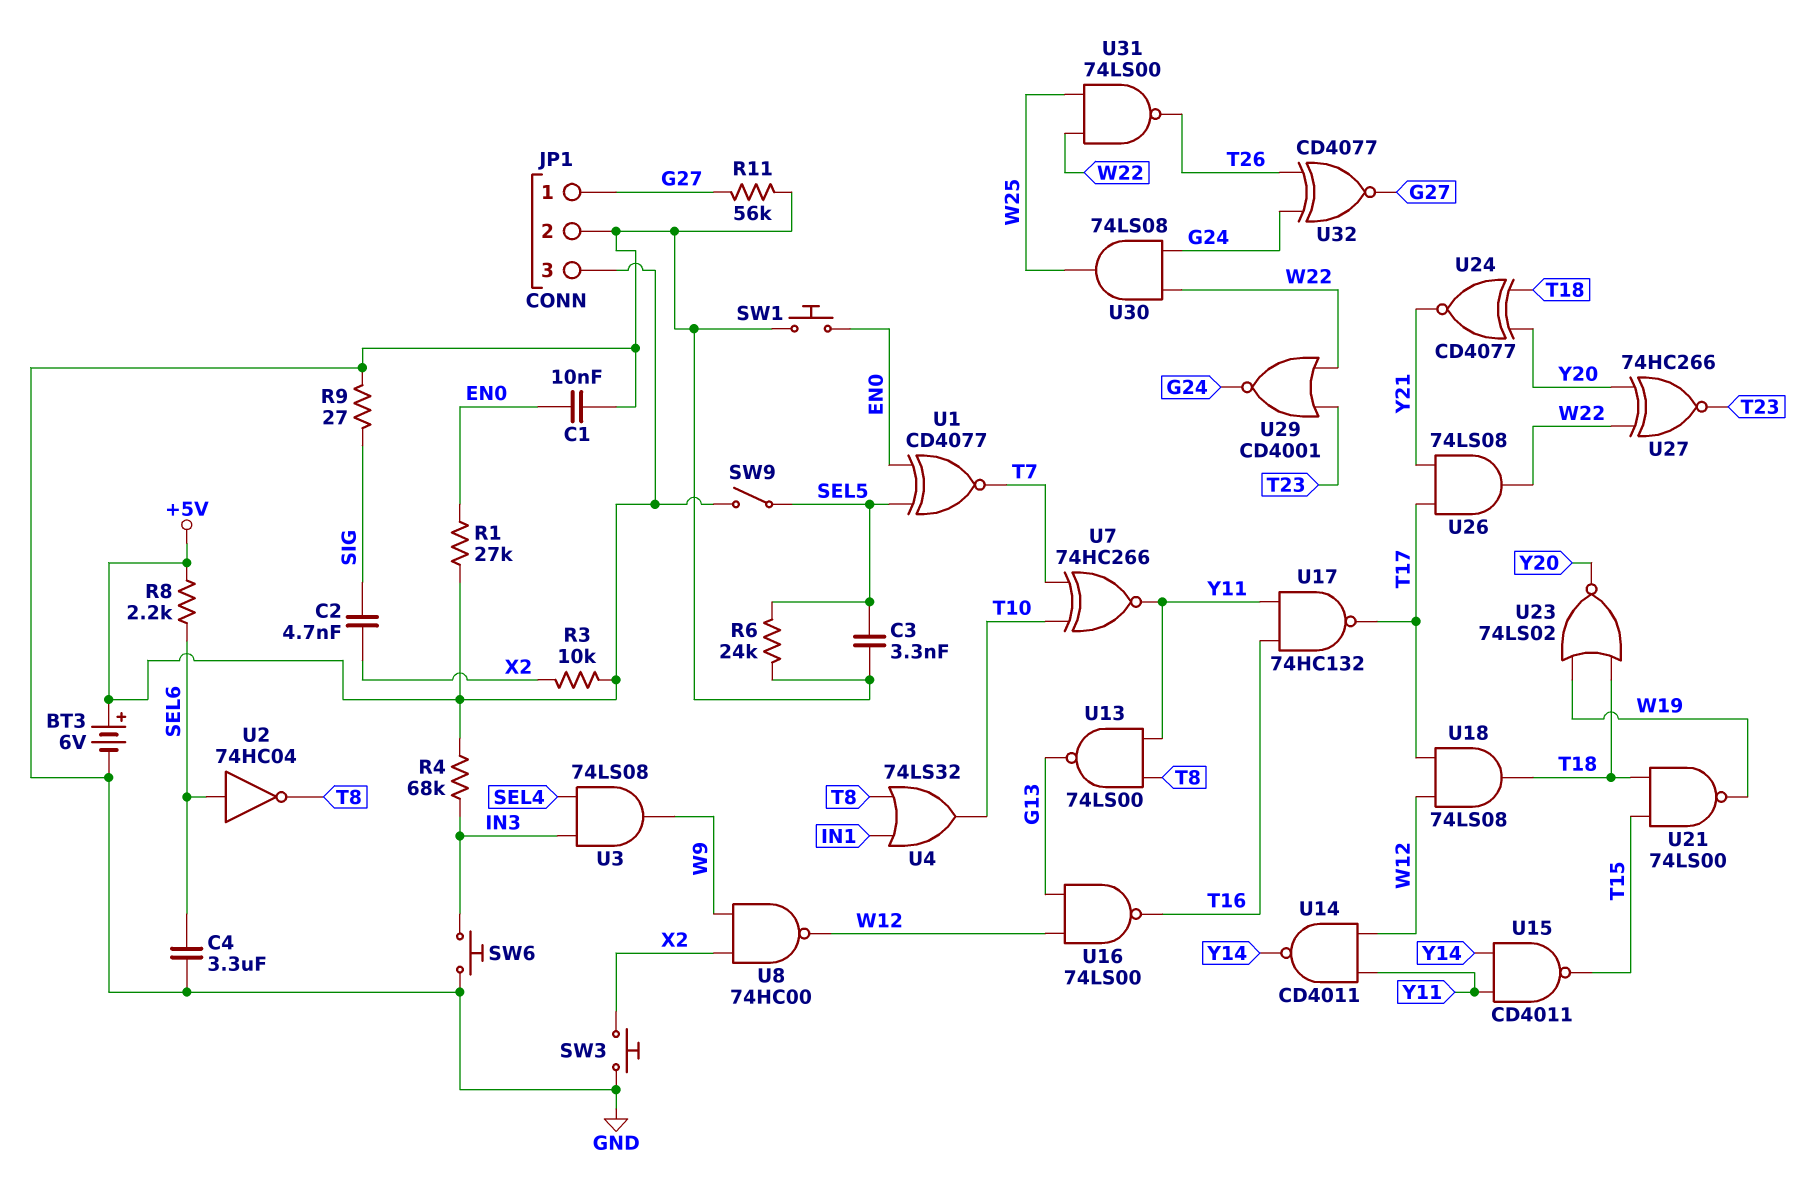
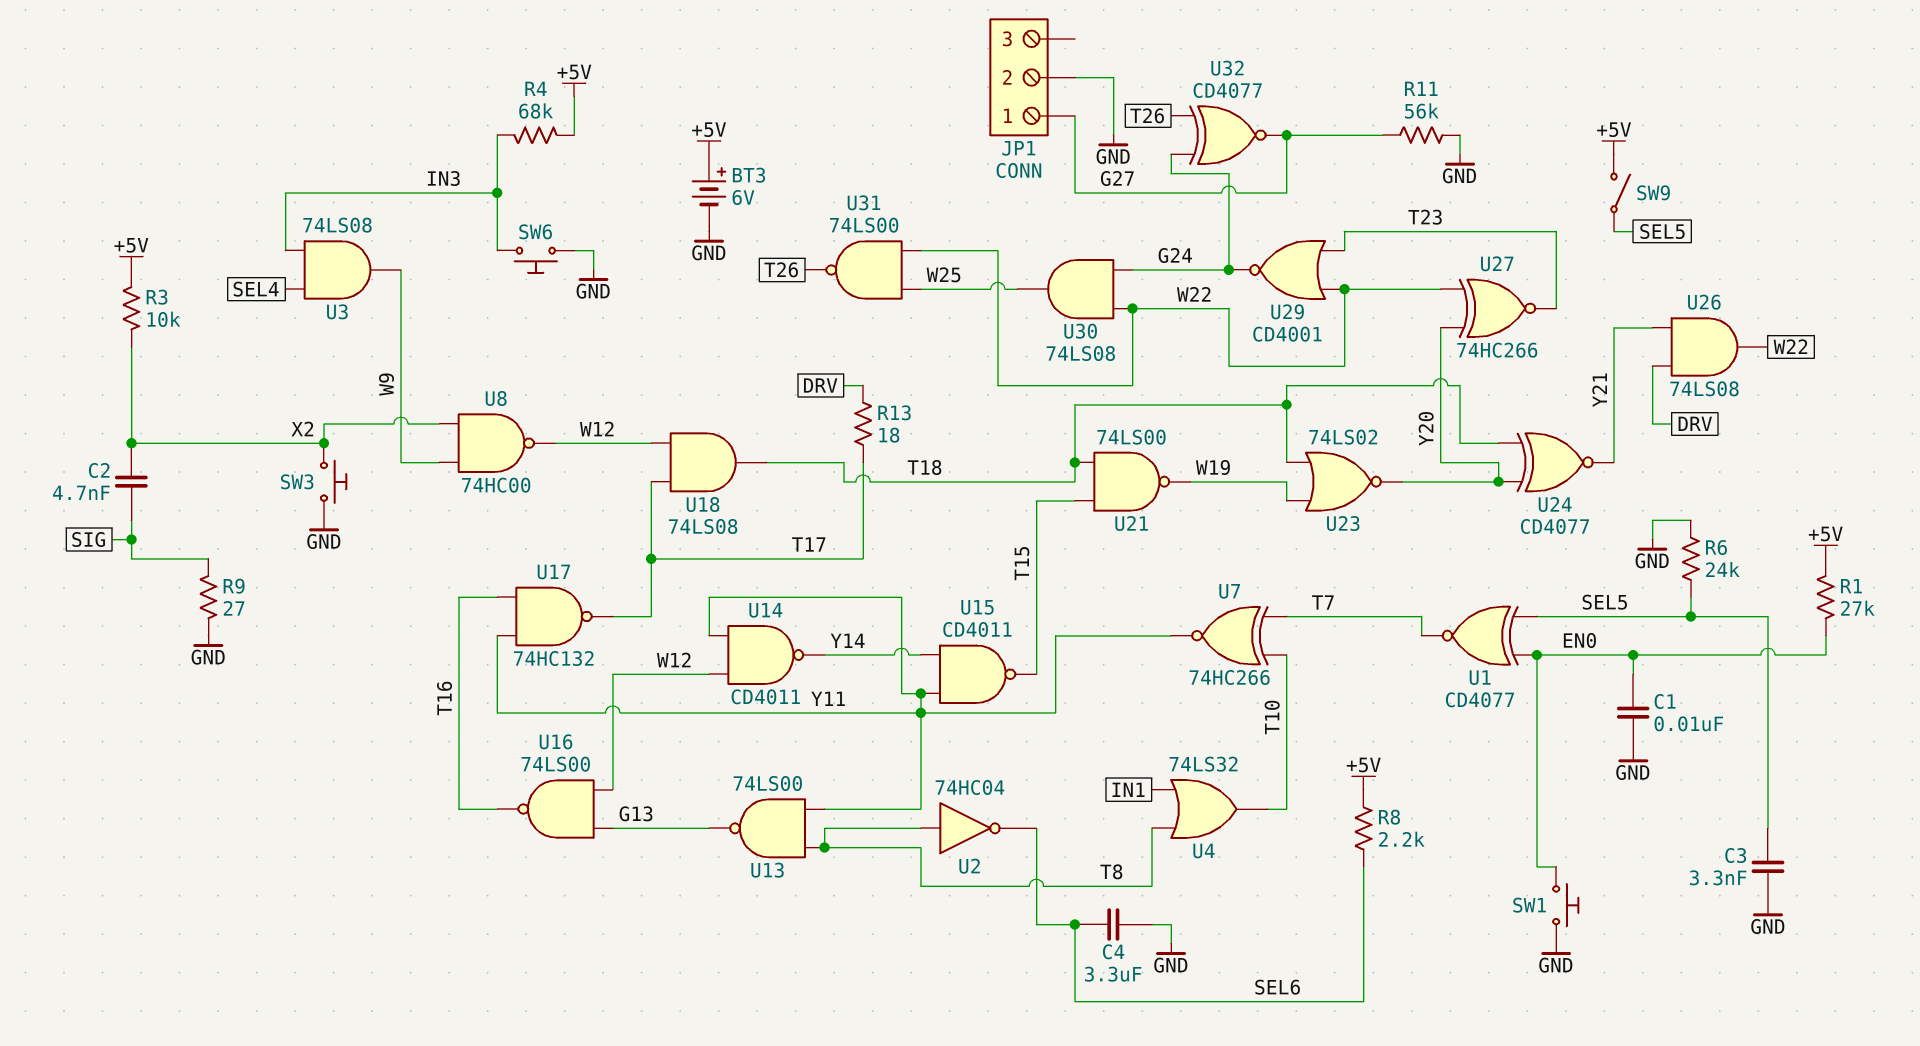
JP1 pin 3: +5V -> none
R13: none -> 18 (DRV, T17)
U2: NOT 74HC04 (in SEL6, out T8) -> NOT 74HC04 (in T8, out SEL6)
U26: AND 74LS08 (in T17, in Y21, out W22) -> AND 74LS08 (in DRV, in Y21, out W22)

